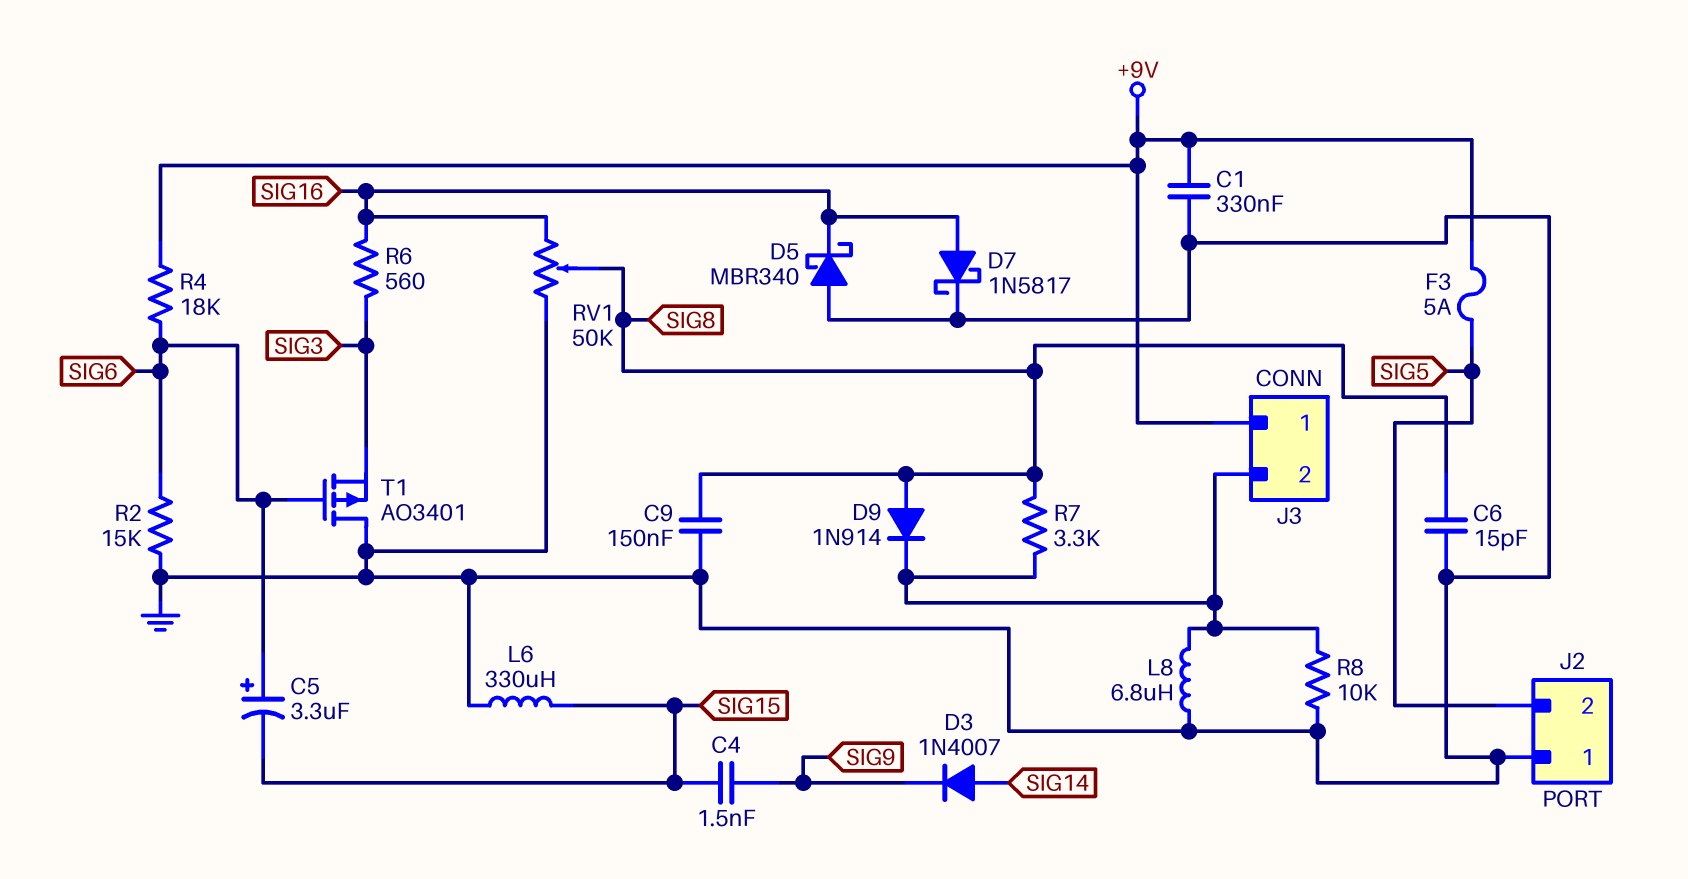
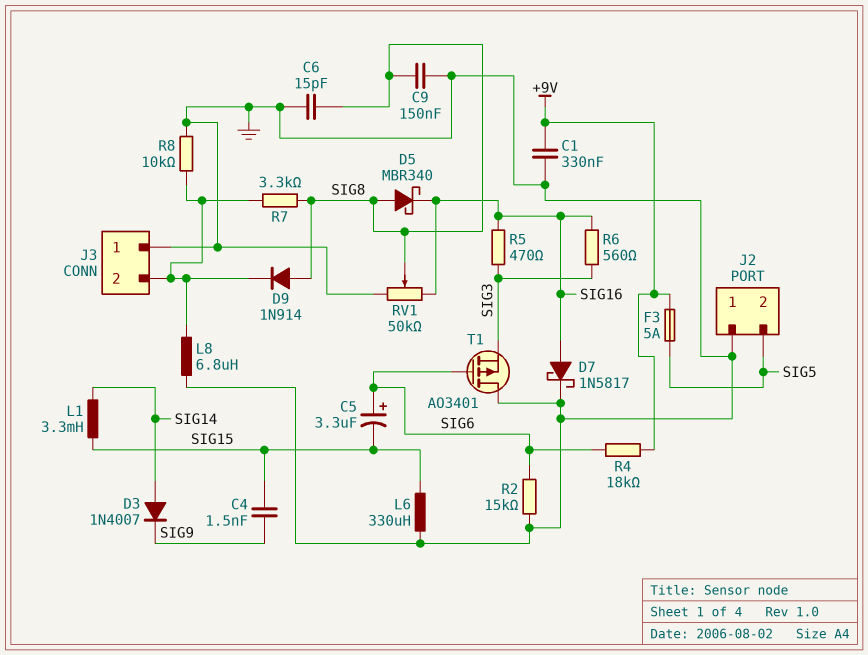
D5: schottky MBR340 (A GND, K SIG16) -> schottky MBR340 (A SIG8, K SIG16)
J3 pin 1: +9V -> GND
L1: none -> 3.3mH (SIG14, SIG15)
R5: none -> 470 (SIG3, SIG16)

